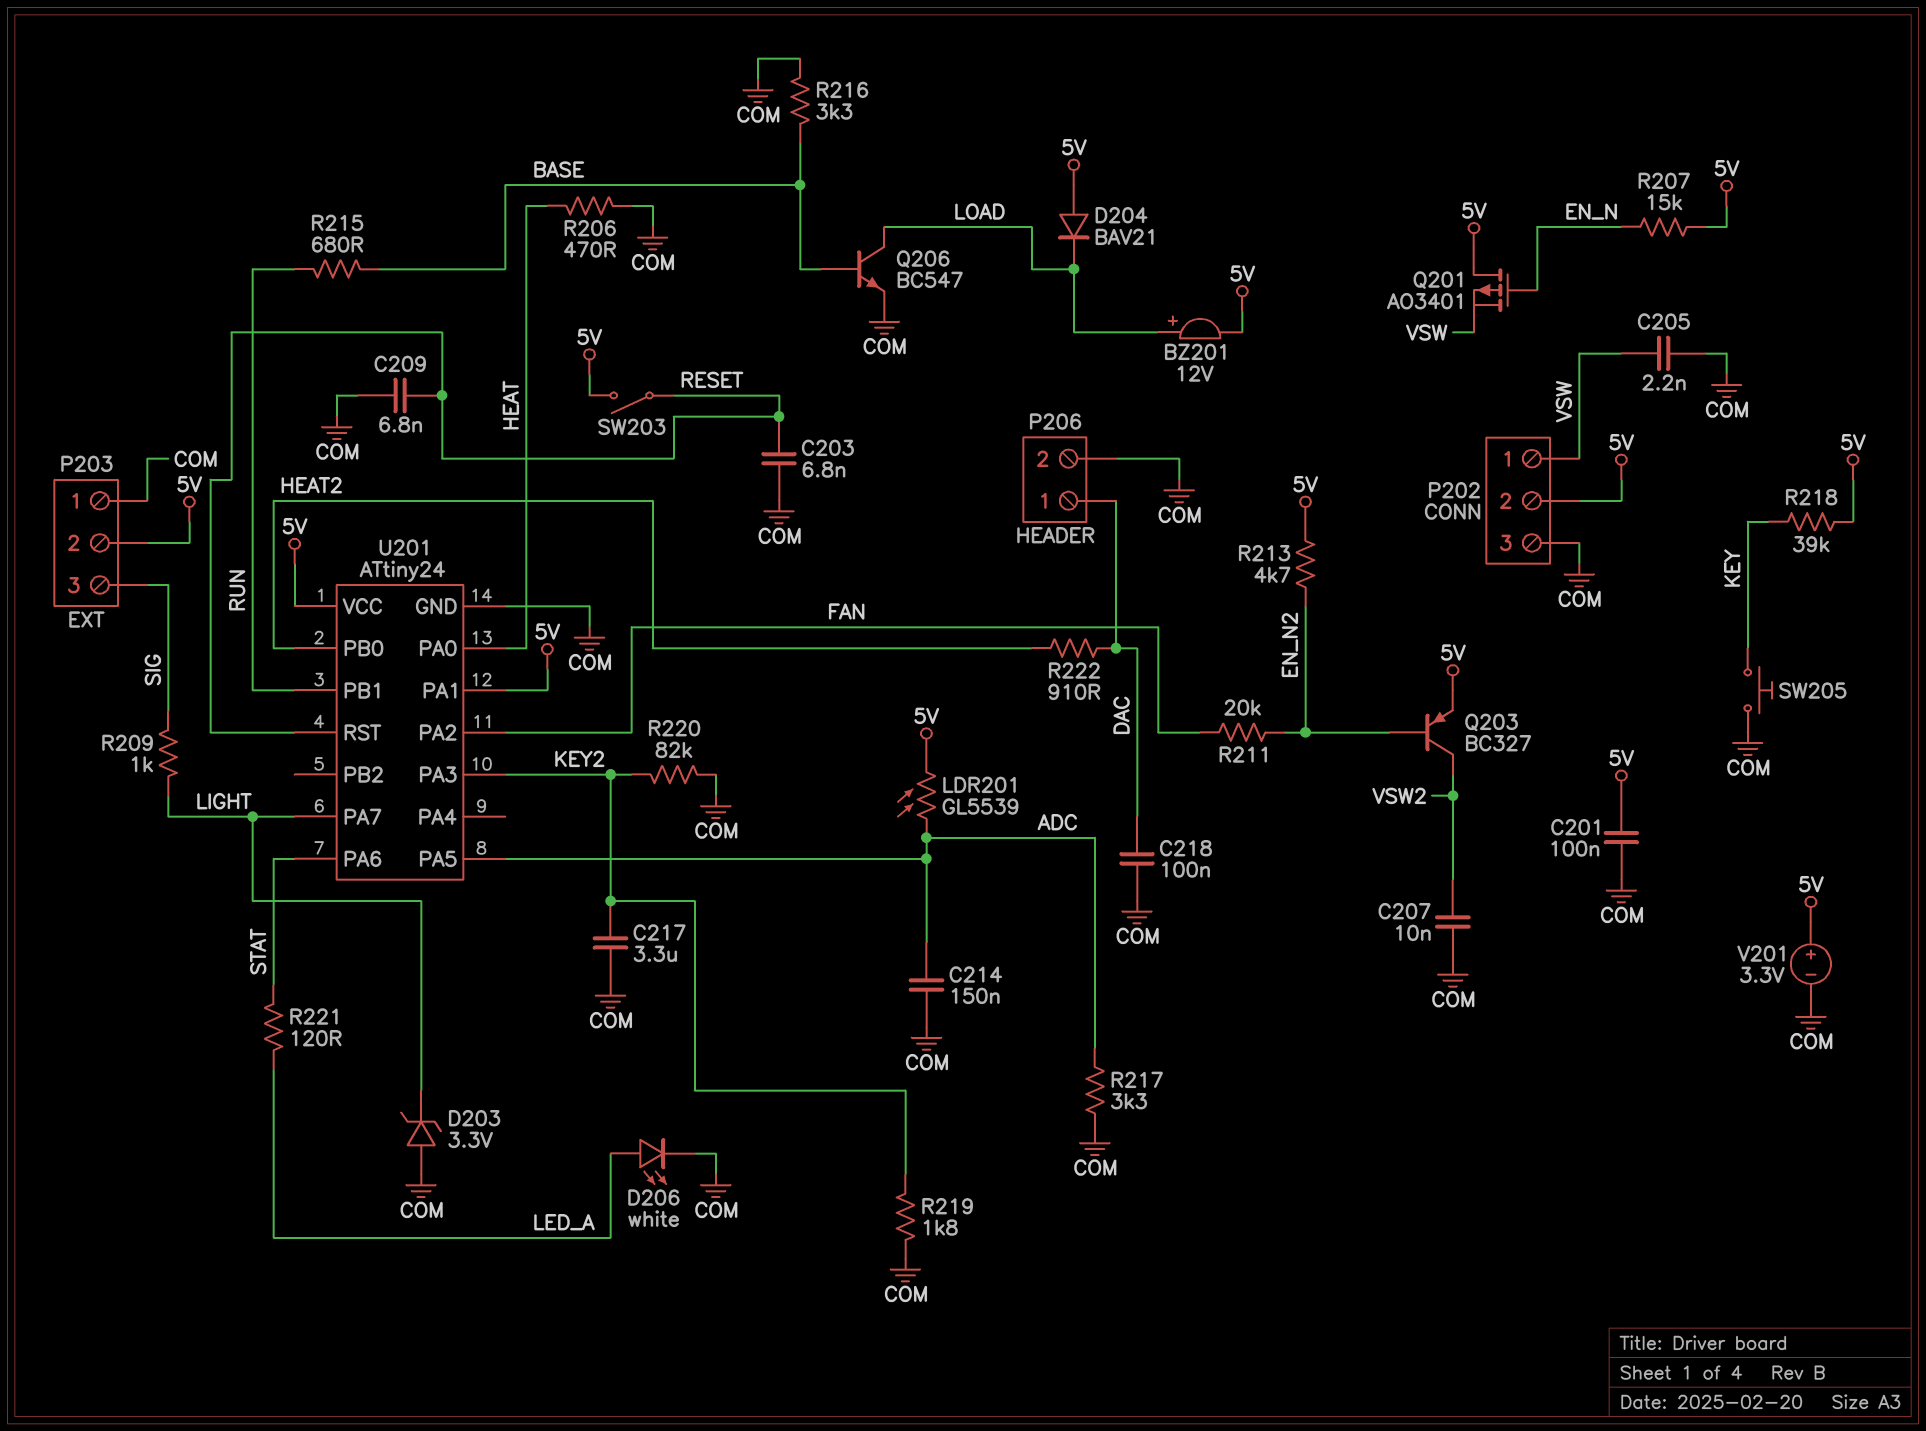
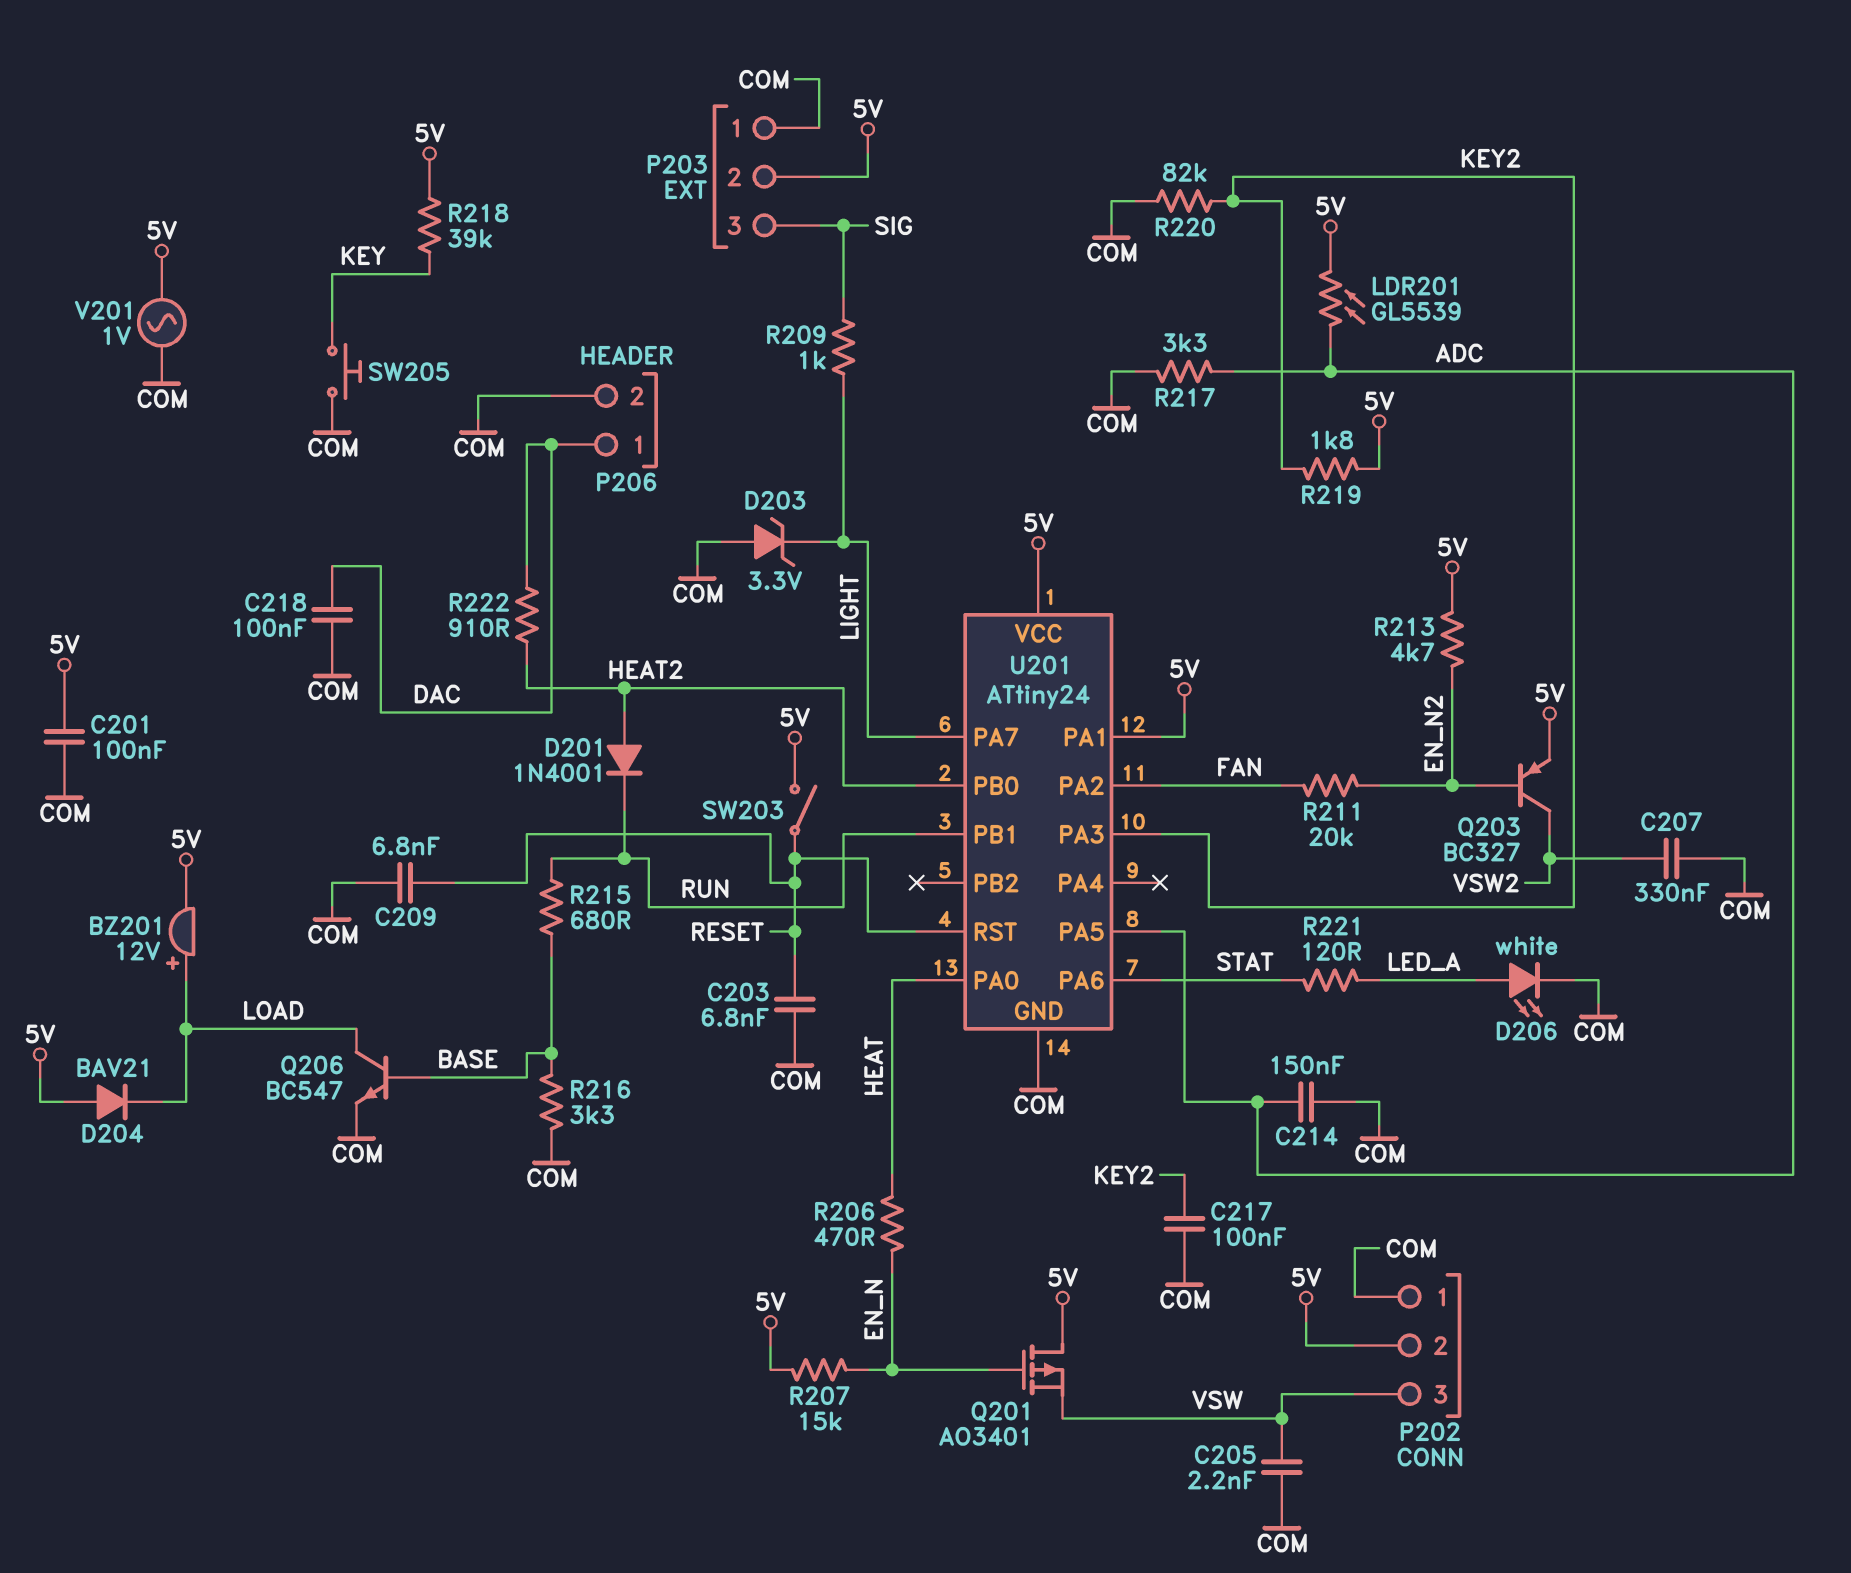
C207: 10nF (COM, VSW2) -> 330nF (COM, VSW2)
C217: 3.3uF (COM, KEY2) -> 100nF (COM, KEY2)
D201: none -> diode 1N4001 (A HEAT2, K RUN)
P202 pin 1: VSW -> COM
P202 pin 3: COM -> VSW
R206: 470 (COM, HEAT) -> 470 (EN_N, HEAT)
R219: 1.8k (COM, KEY2) -> 1.8k (5V, KEY2)
V201: 3.3V (plus 5V, minus COM) -> AC 1V (5V, COM)

